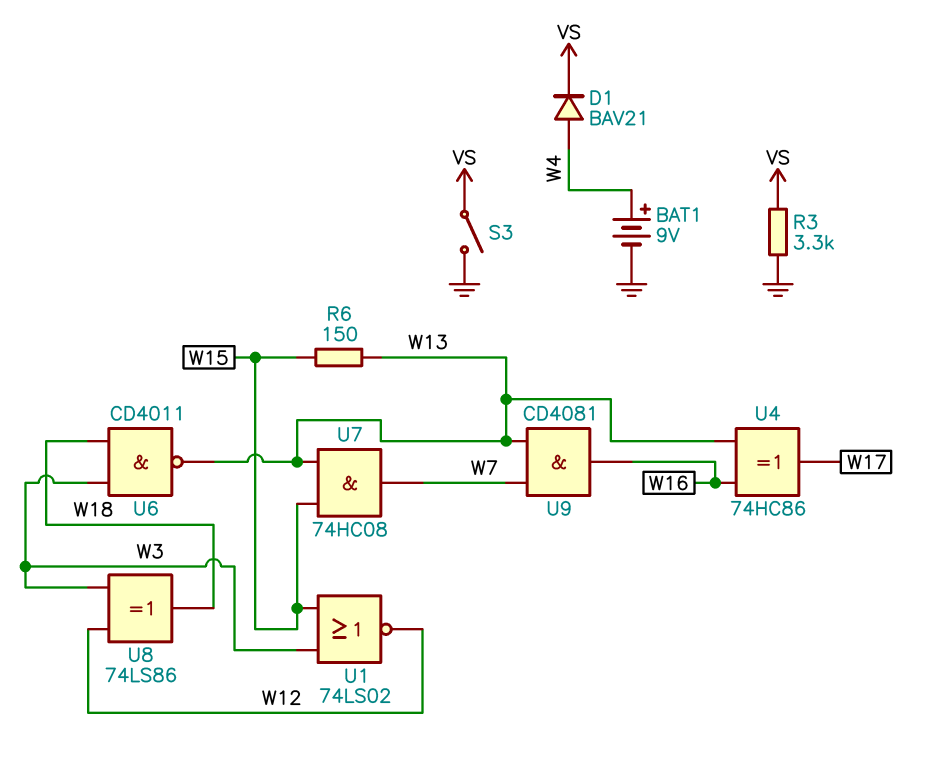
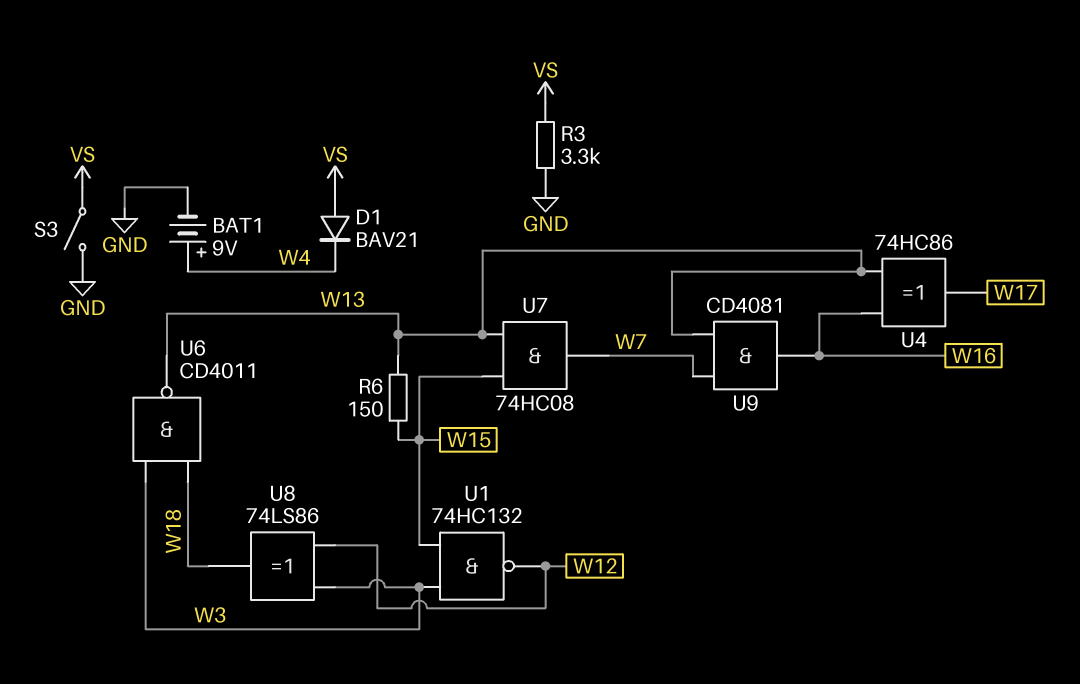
D1: diode BAV21 (A W4, K VS) -> diode BAV21 (A VS, K W4)
U1: NOR 74LS02 (in W3, in W15, out W12) -> NAND 74HC132 (in W3, in W15, out W12)

